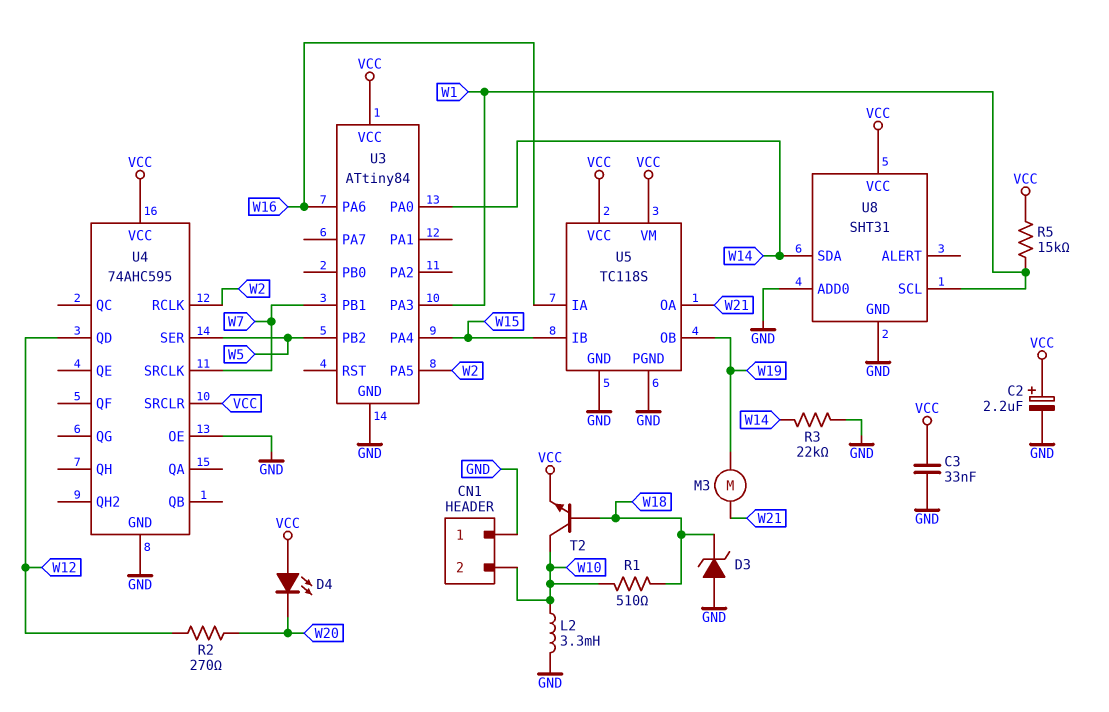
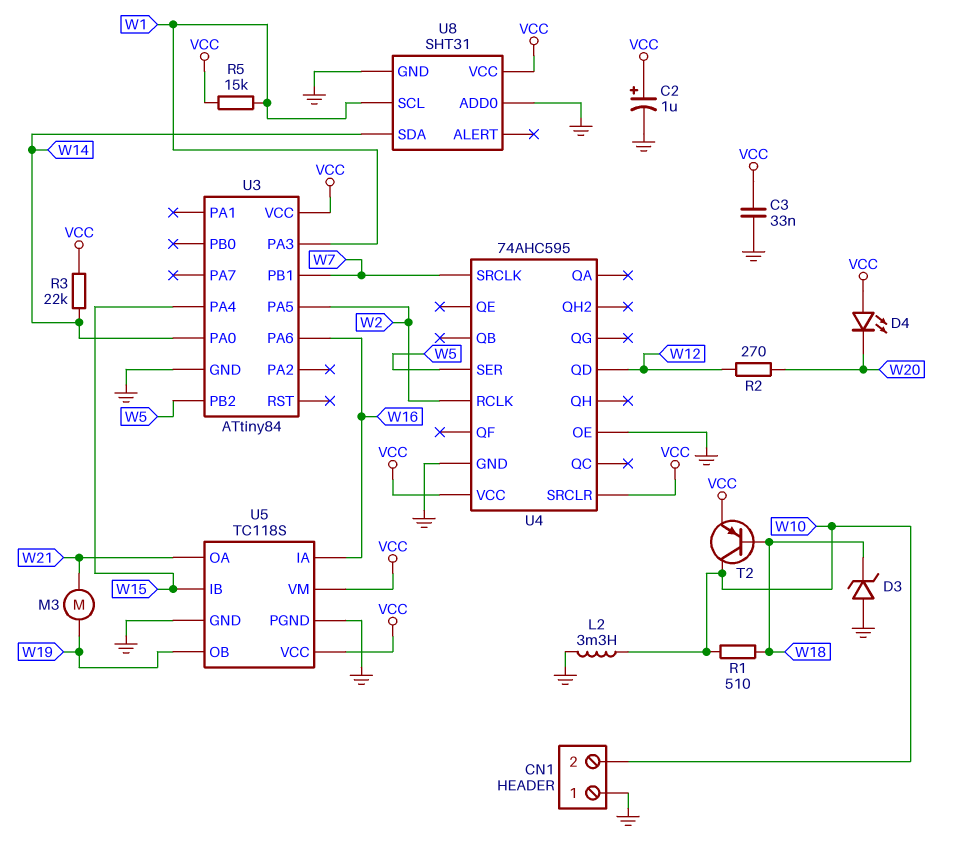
C2: 2.2uF (plus VCC, minus GND) -> 1uF (plus VCC, minus GND)
R3: 22k (GND, W14) -> 22k (VCC, W14)
T2: NPN (B W18, C W10, E VCC) -> PNP (B W18, C W10, E VCC)

